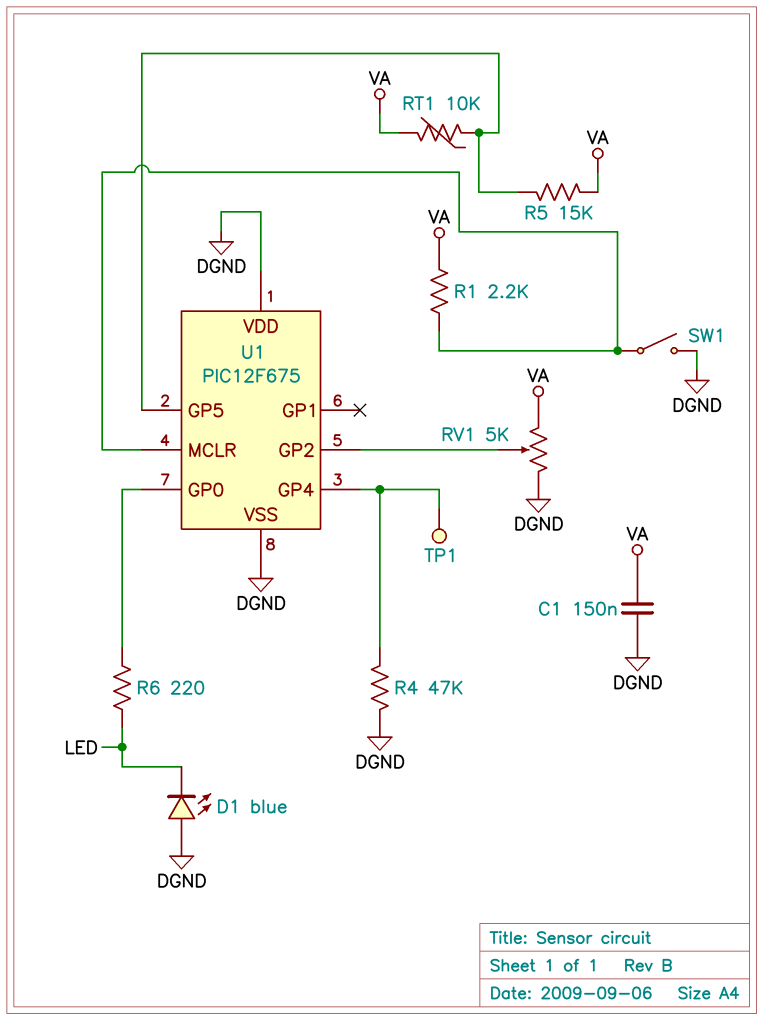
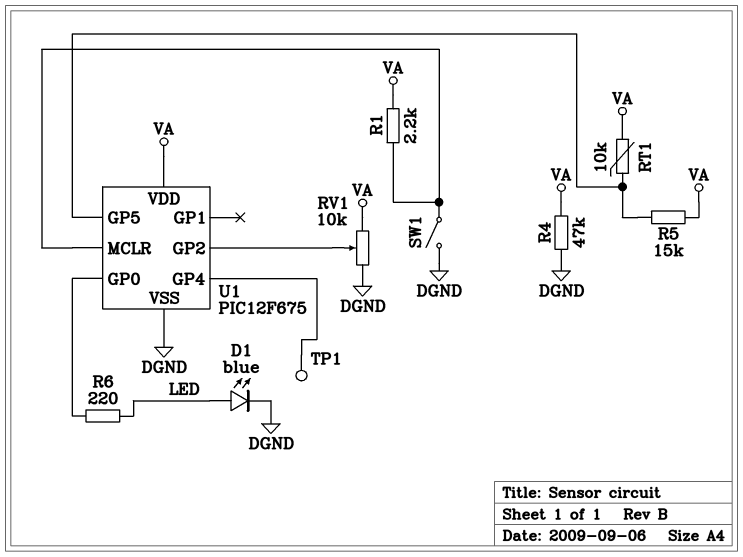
C1: 150nF (DGND, VA) -> none
D1: LED blue (A DGND, K LED) -> LED blue (A LED, K DGND)
R4: 47k (DGND, U1/GP4) -> 47k (DGND, VA)
RV1: 5k (DGND, VA, wiper U1/GP2) -> 10k (DGND, VA, wiper U1/GP2)
U1 pin VDD: DGND -> VA

